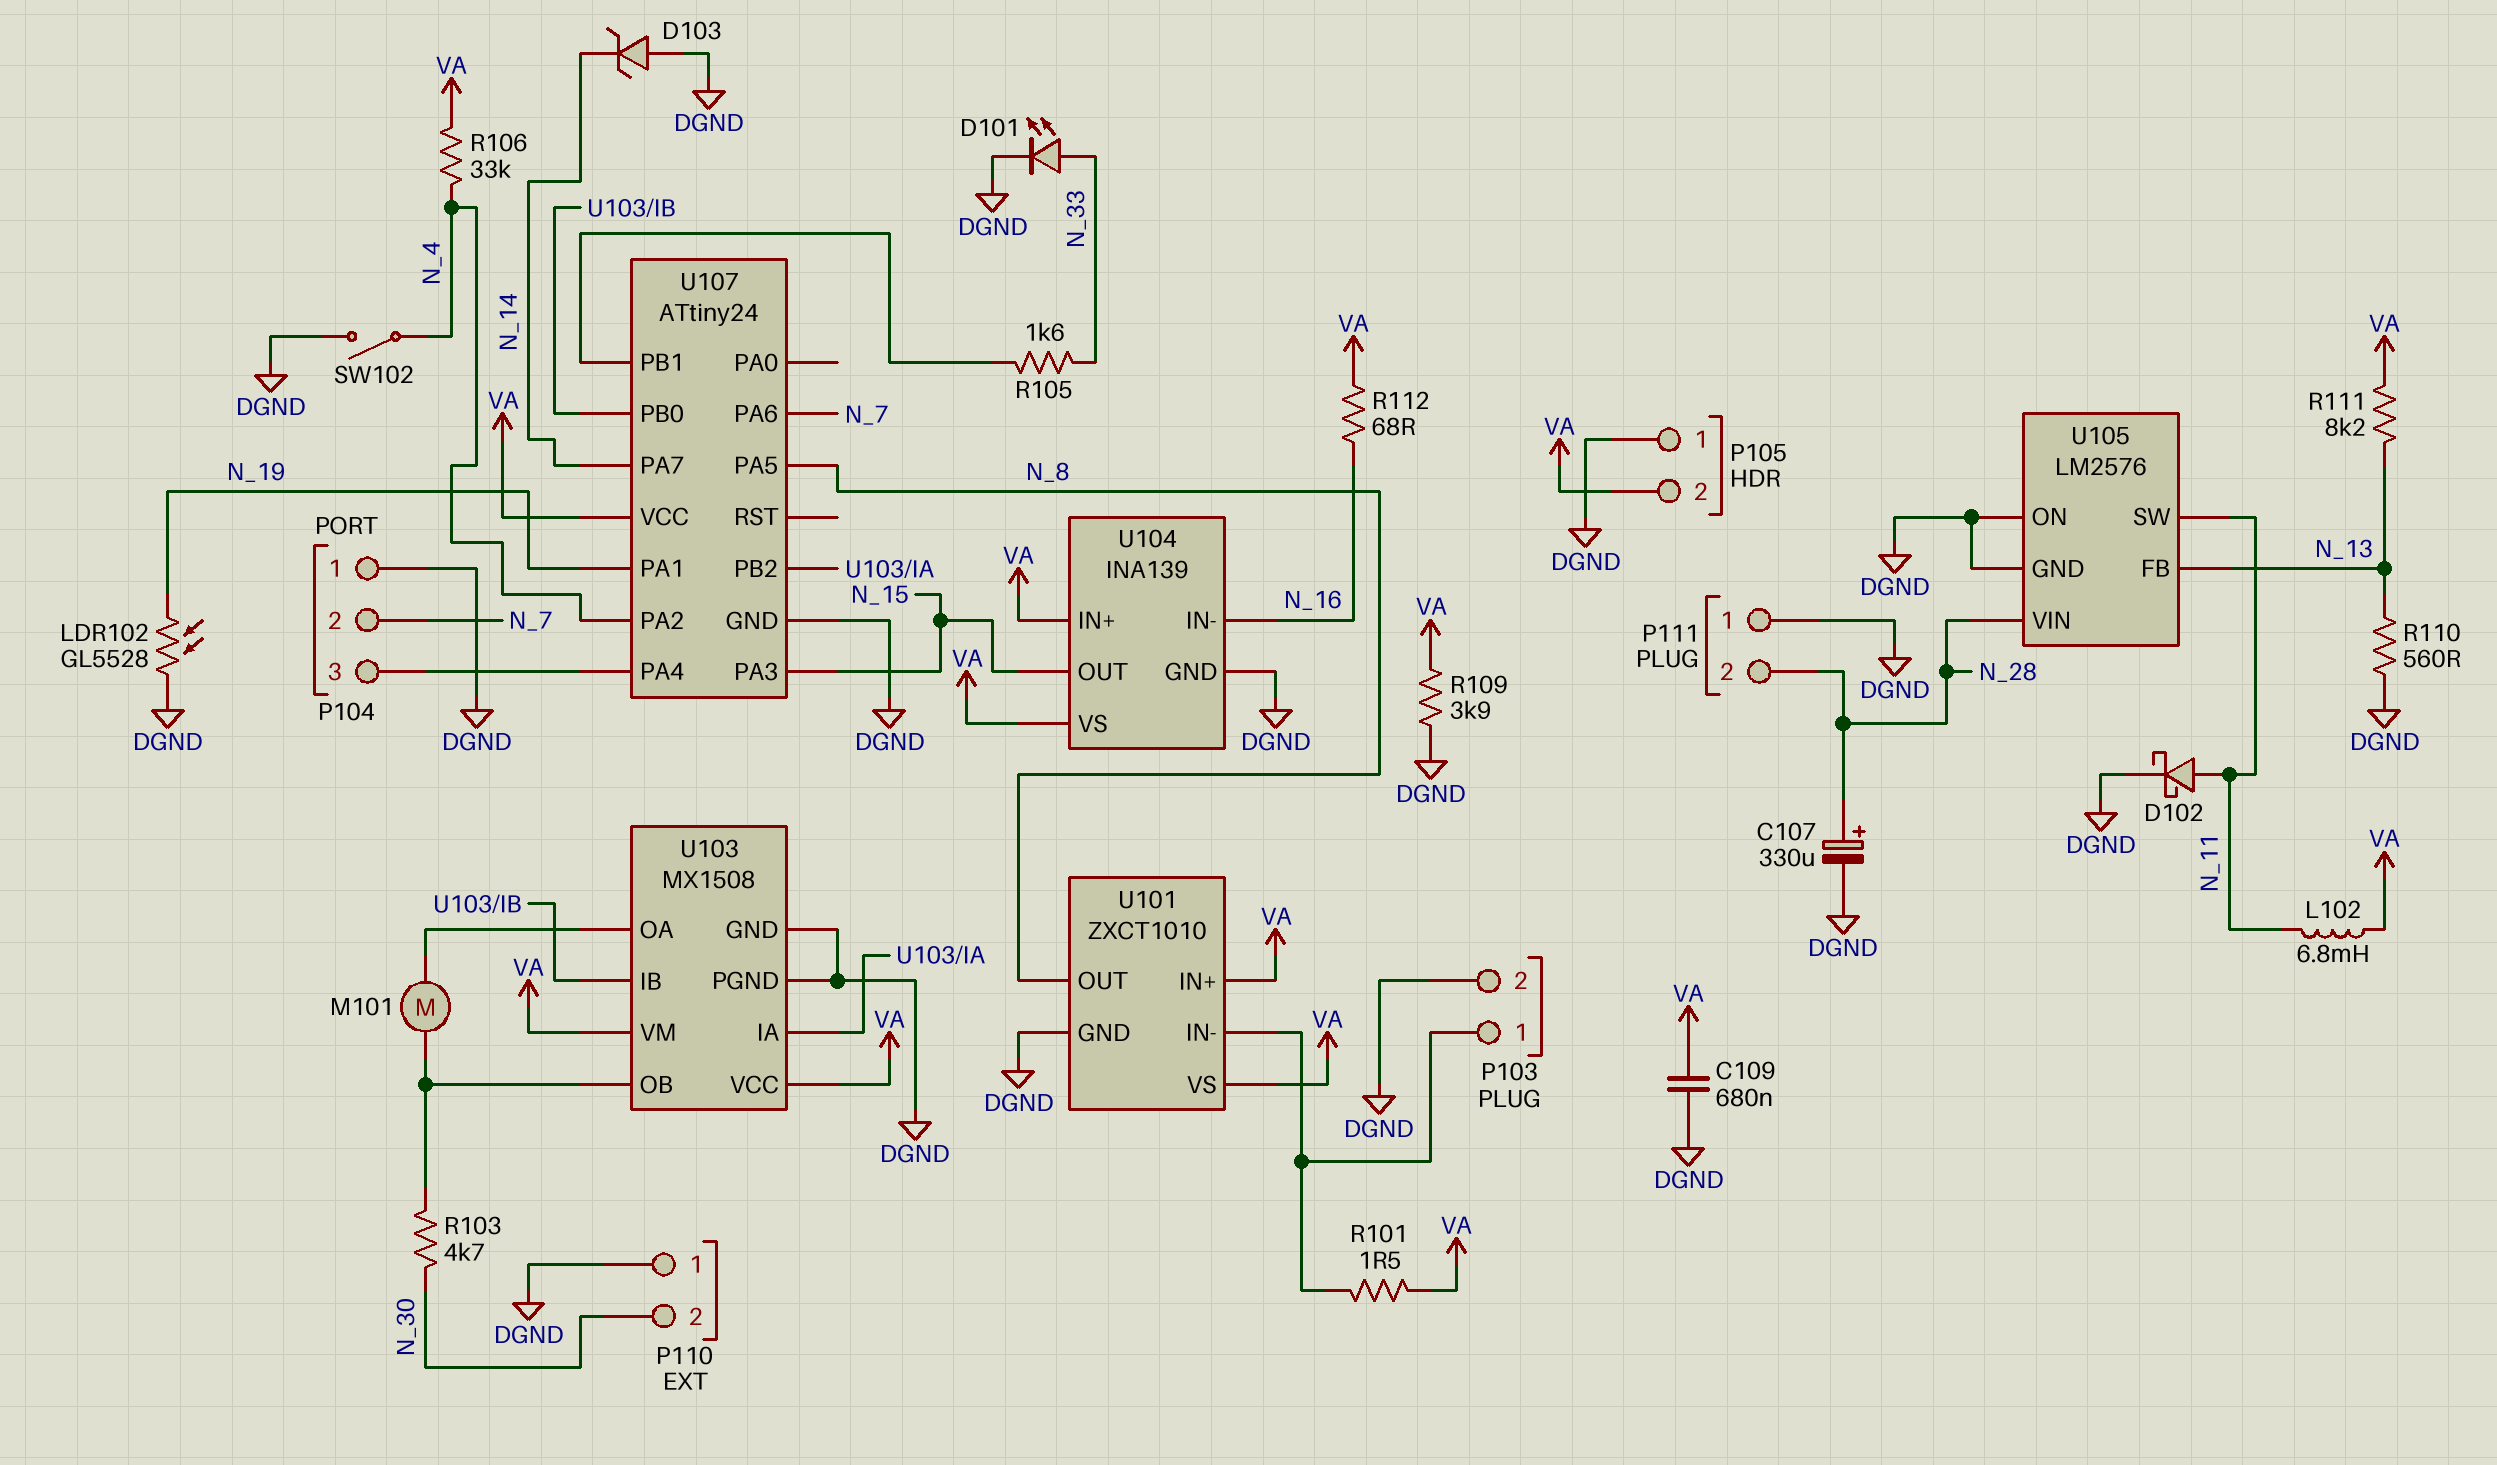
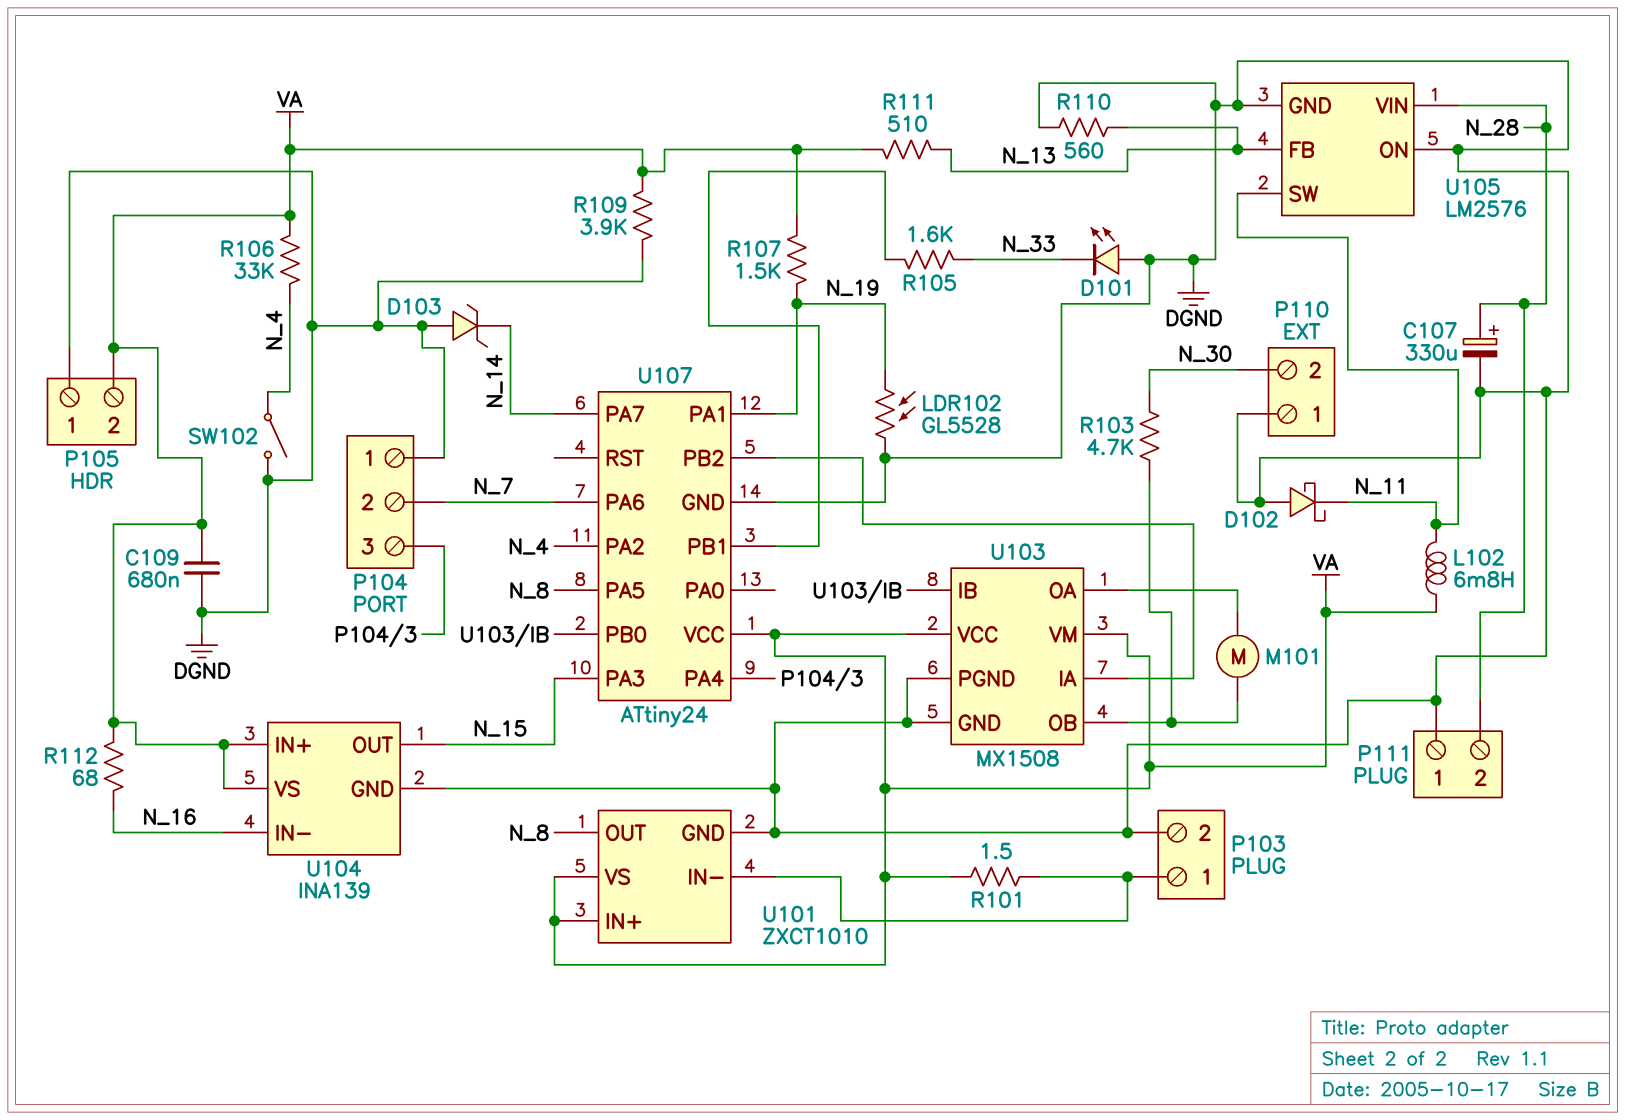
D101: LED (A N_33, K DGND) -> LED (A DGND, K N_33)
D102: schottky (A N_11, K DGND) -> schottky (A DGND, K N_11)
R107: none -> 1.5k (N_19, VA)
R111: 8.2k (N_13, VA) -> 510 (N_13, VA)

